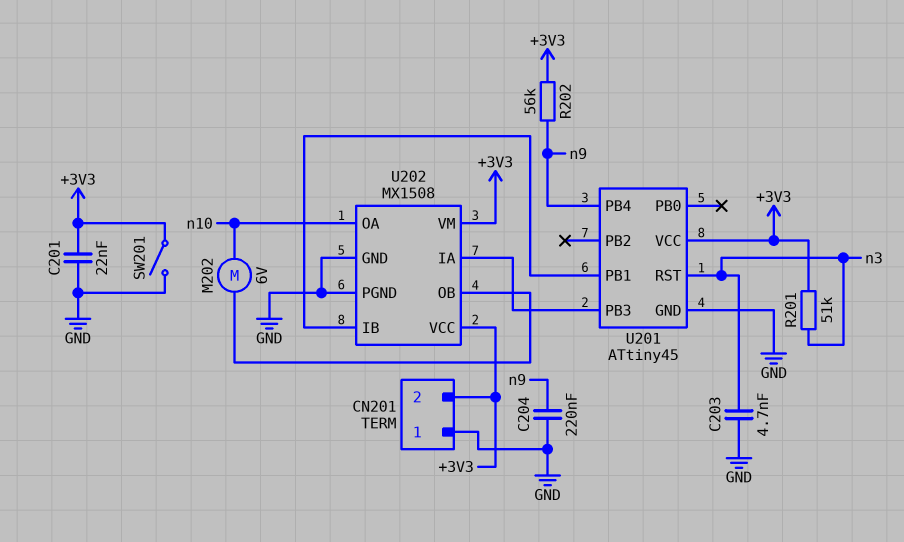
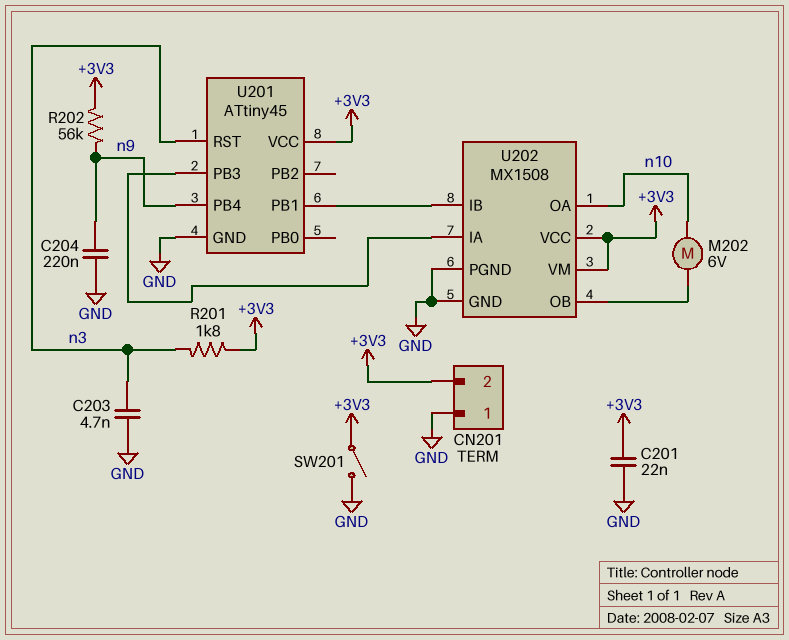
R201: 51k (+3V3, n3) -> 1.8k (+3V3, n3)

